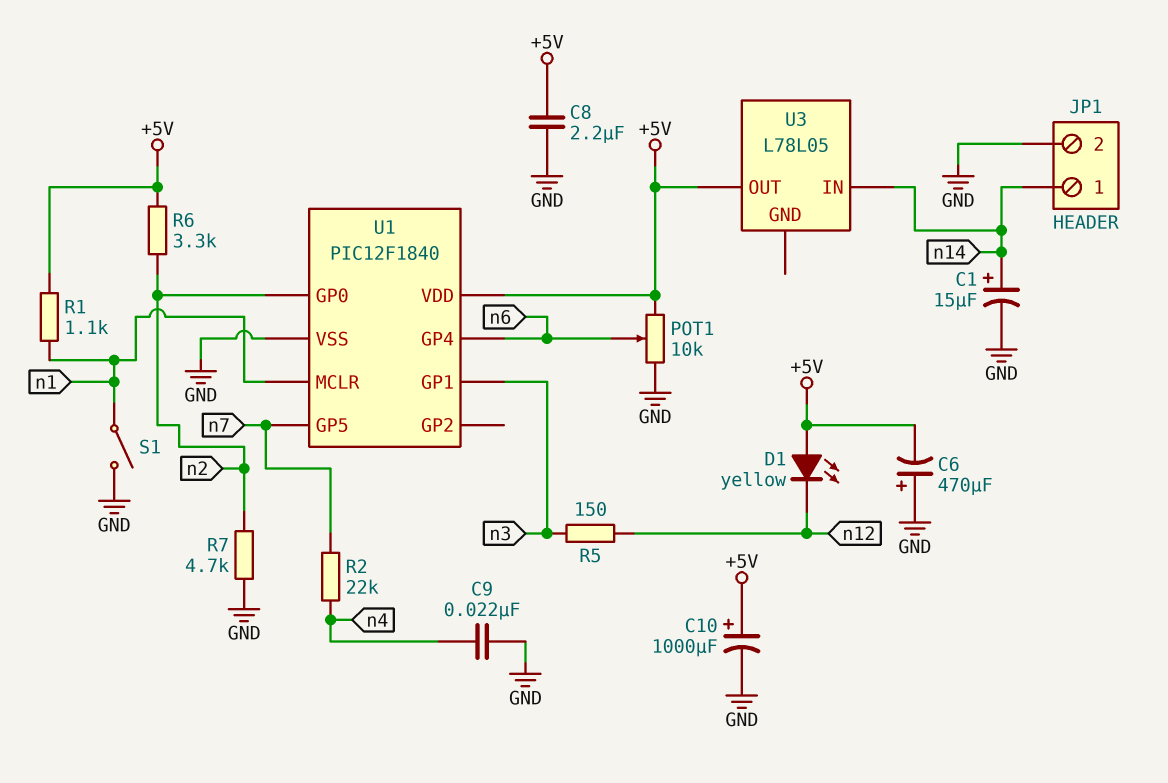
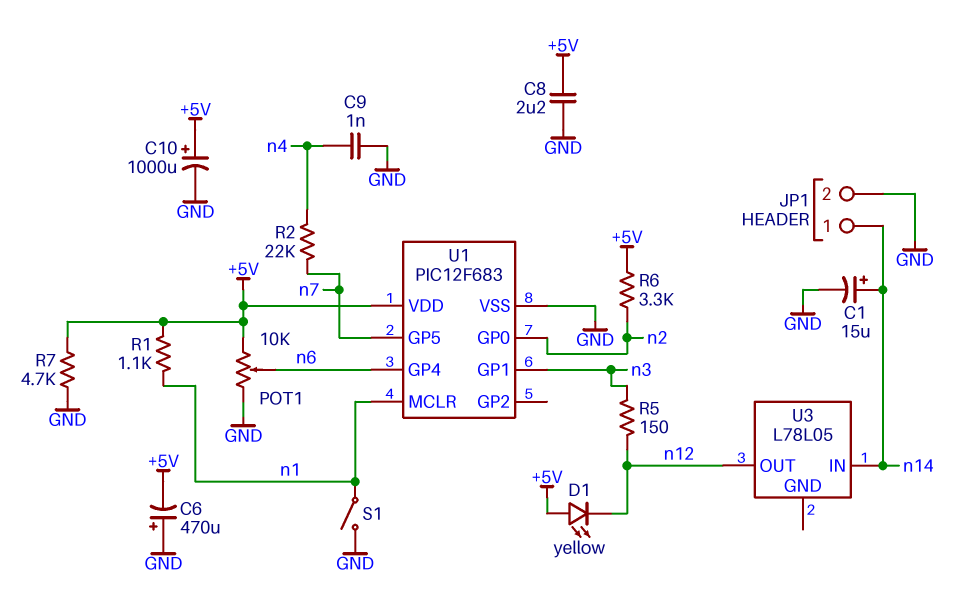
C9: 22nF (GND, n4) -> 1nF (GND, n4)
R7: 4.7k (GND, n2) -> 4.7k (+5V, GND)
U1: PIC12F1840 -> PIC12F683
U3 pin OUT: +5V -> n12

